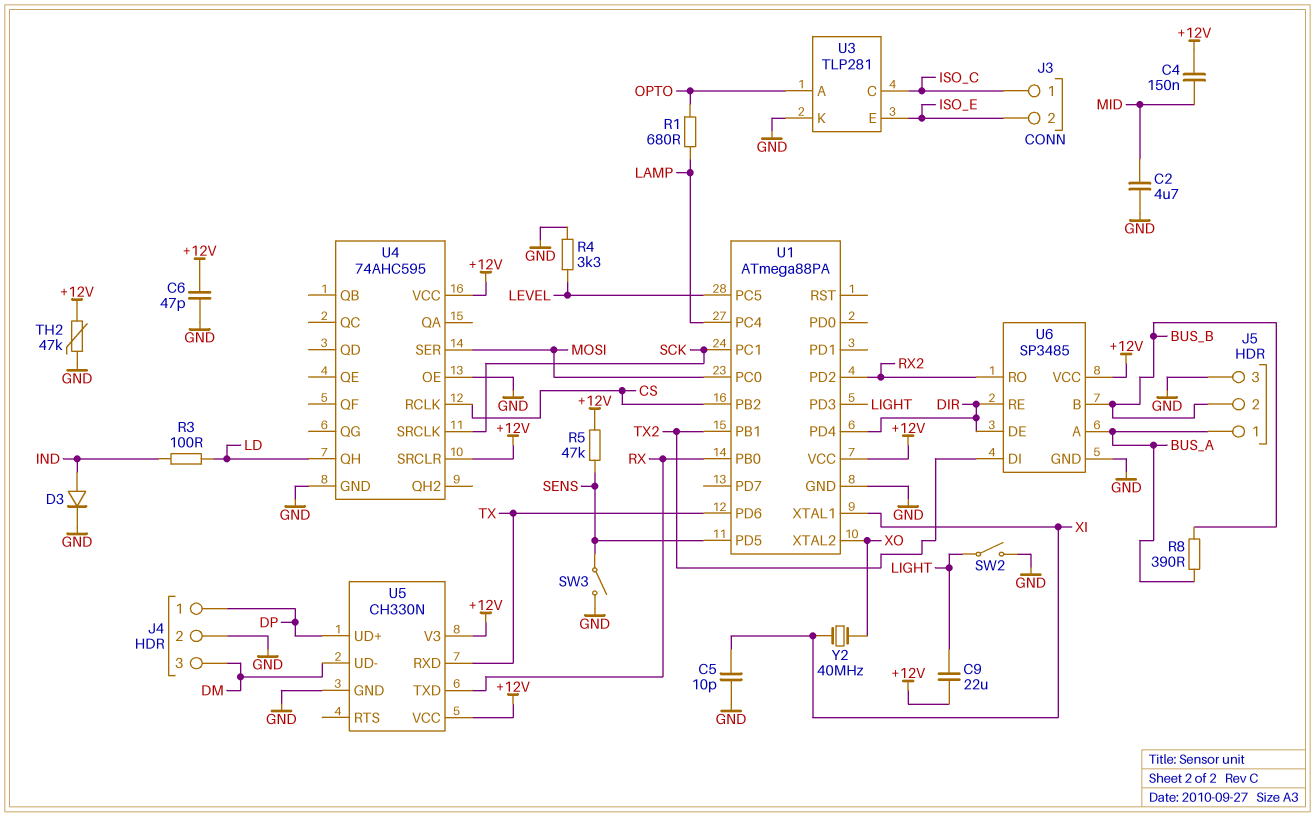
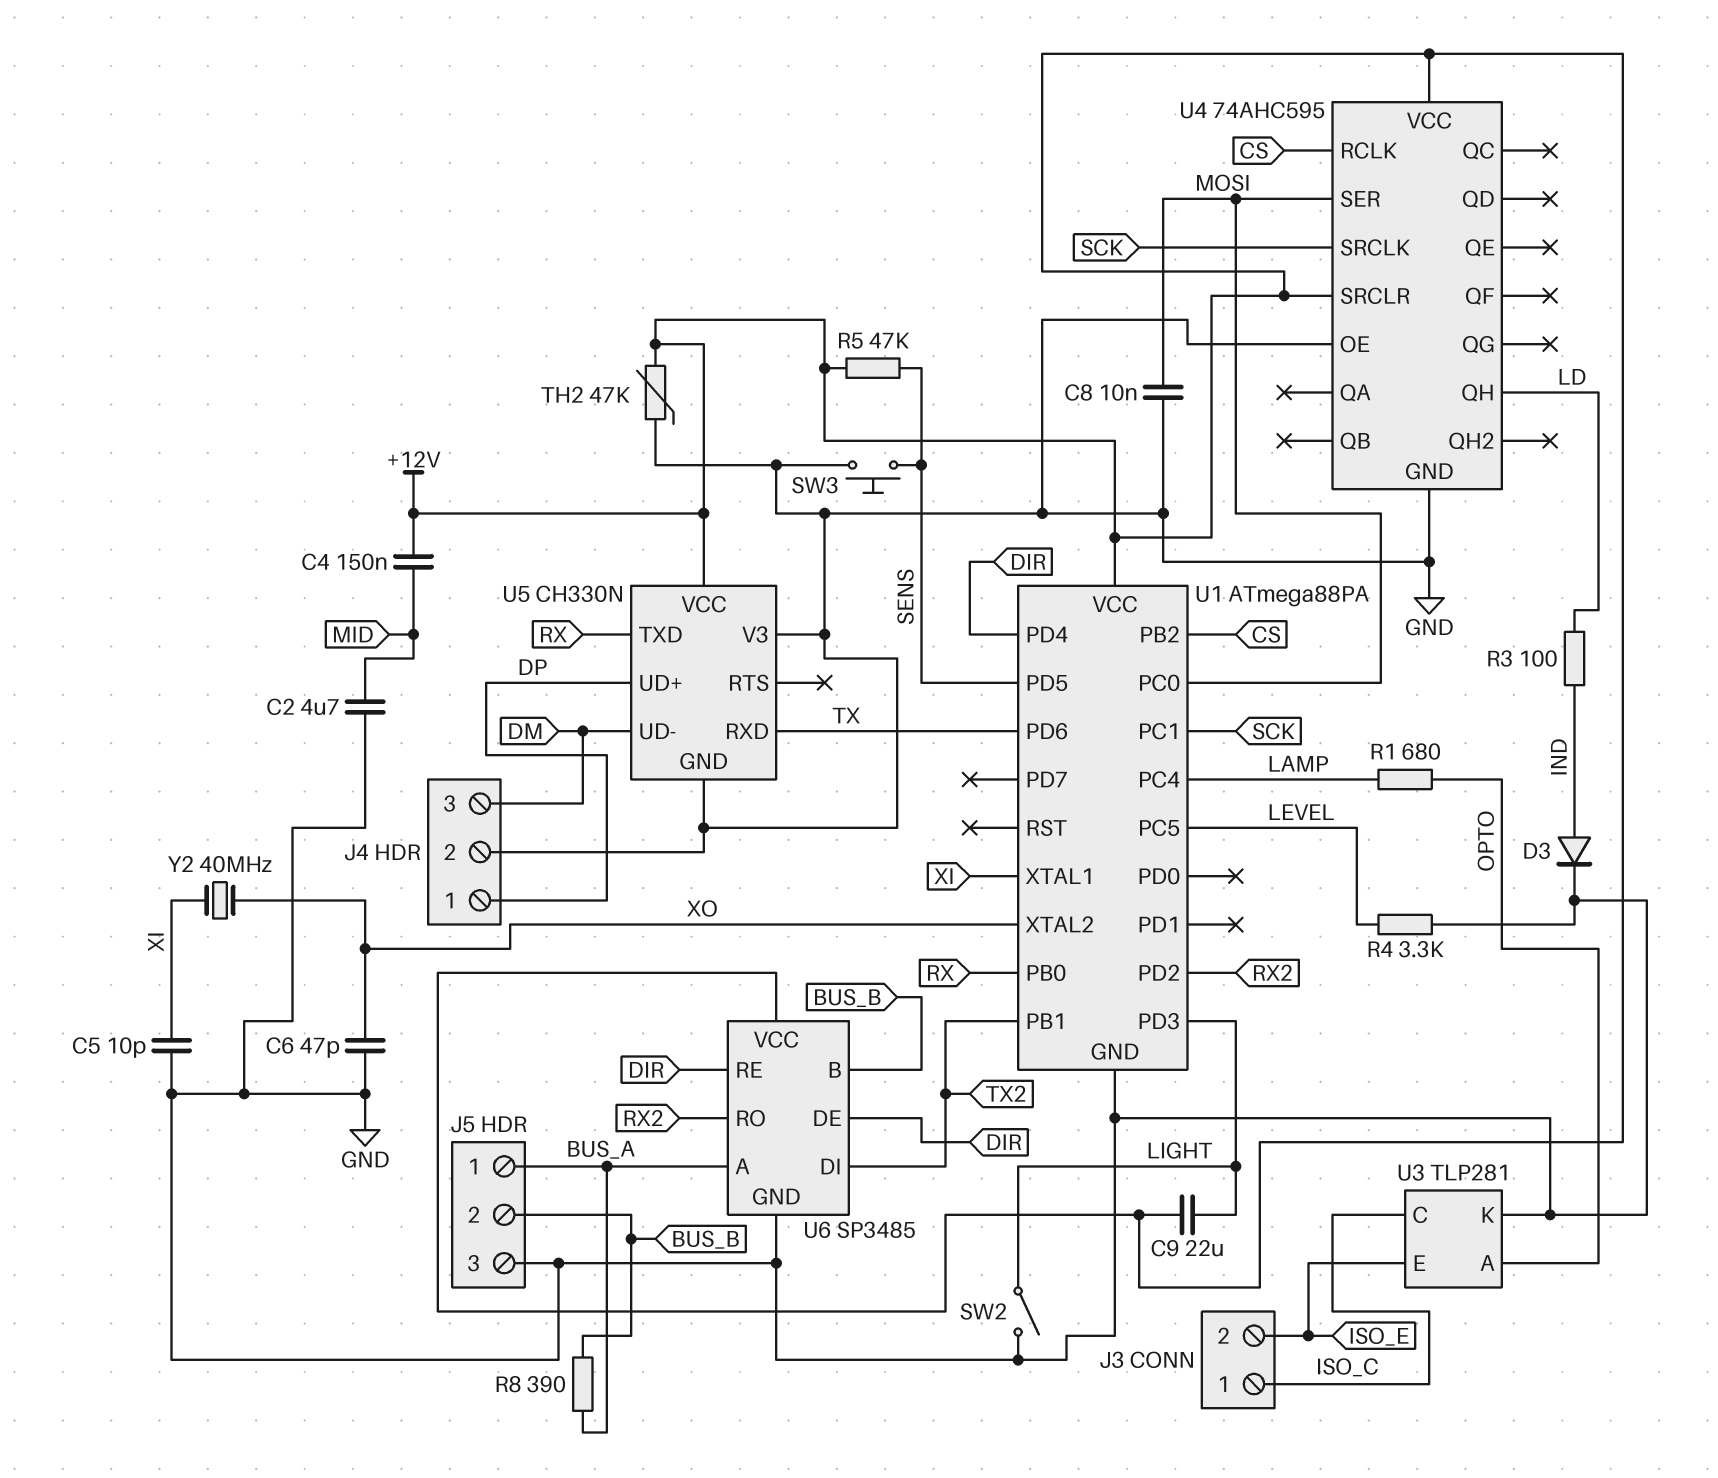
C6: 47pF (+12V, GND) -> 47pF (GND, XO)
C8: none -> 10nF (GND, MOSI)
SW3: switch (GND, SENS) -> button (GND, SENS)
U5 pin V3: +12V -> GND

